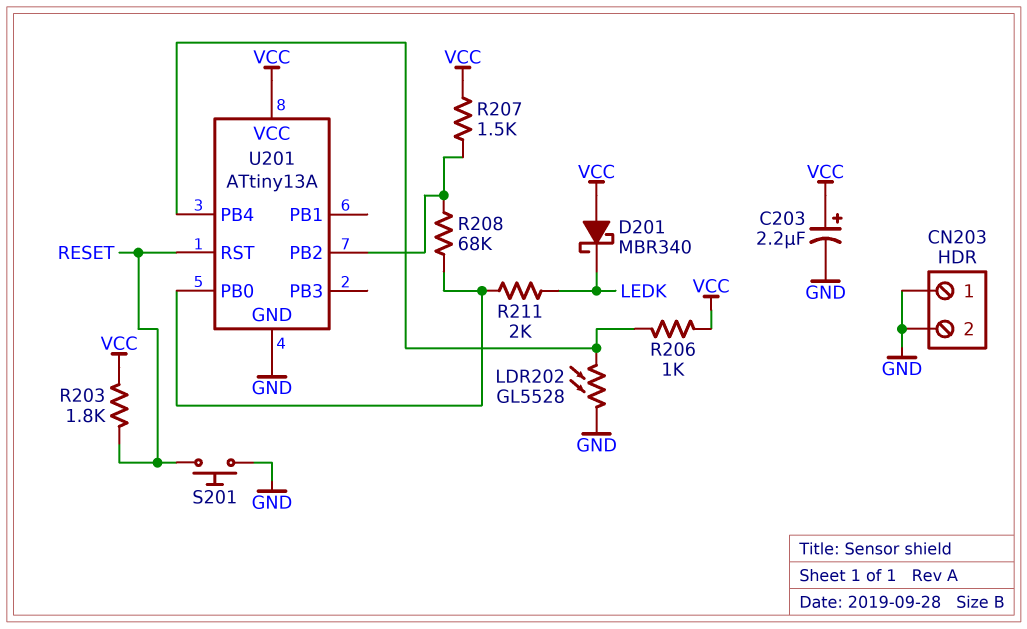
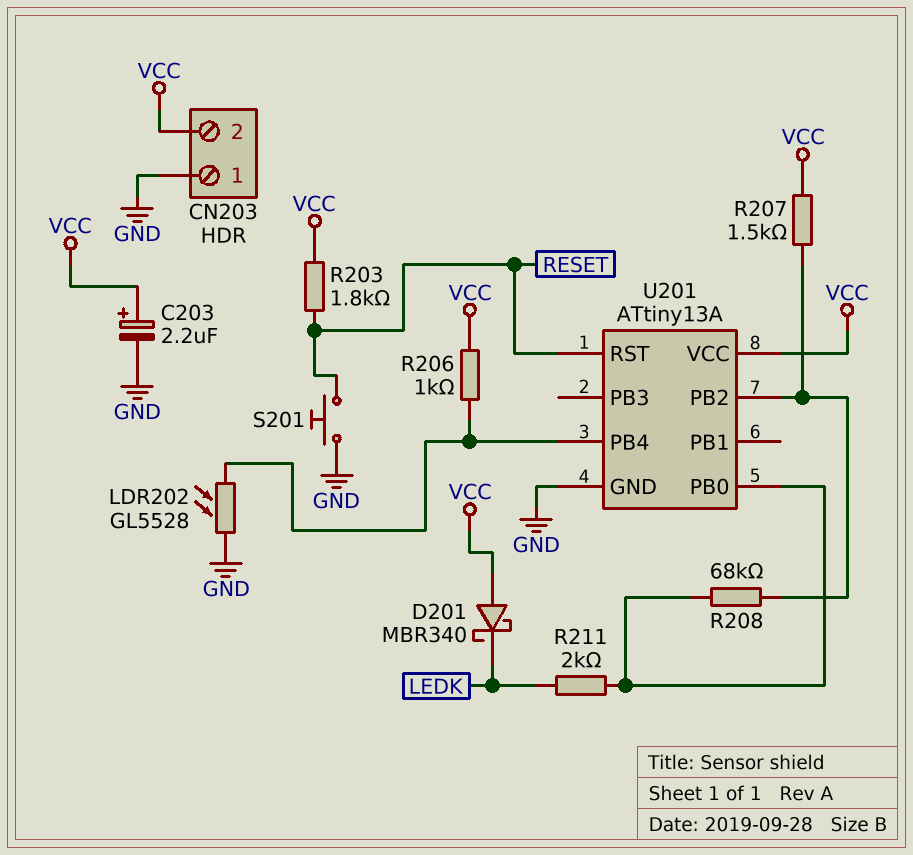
CN203 pin 2: GND -> VCC

